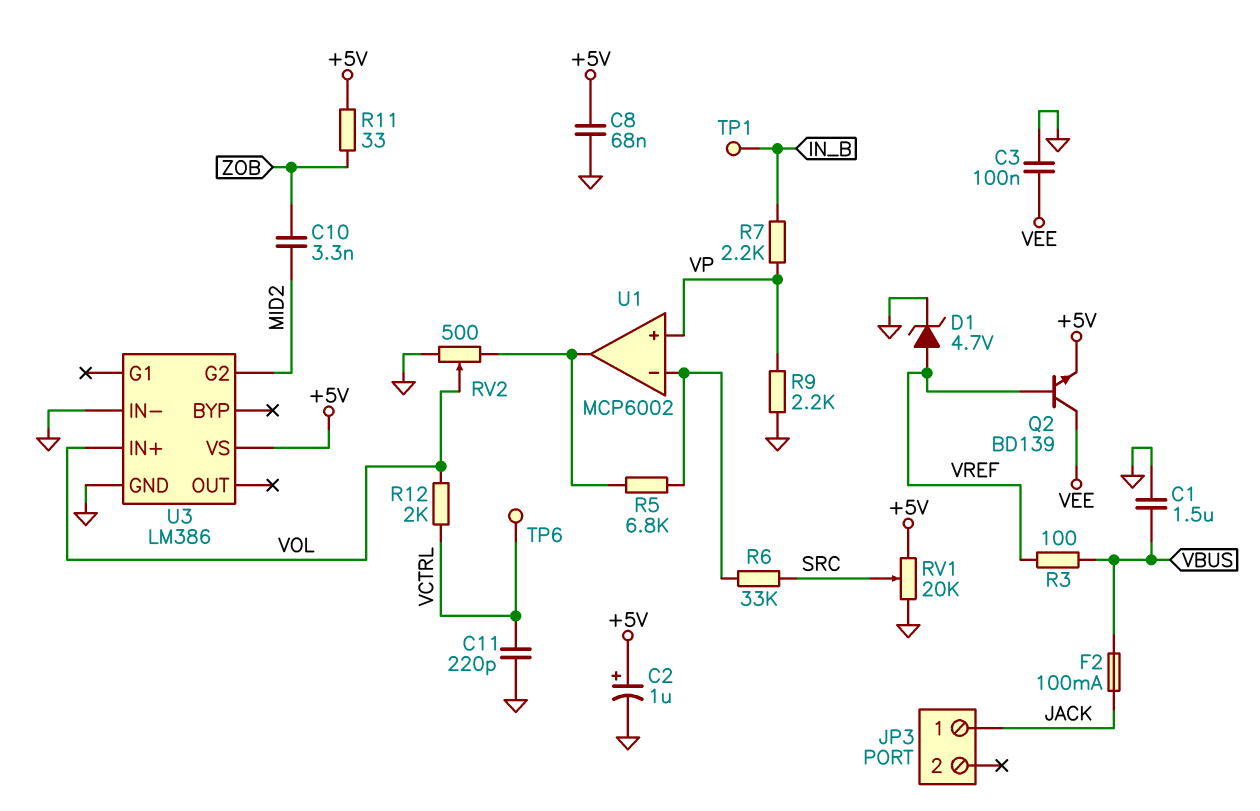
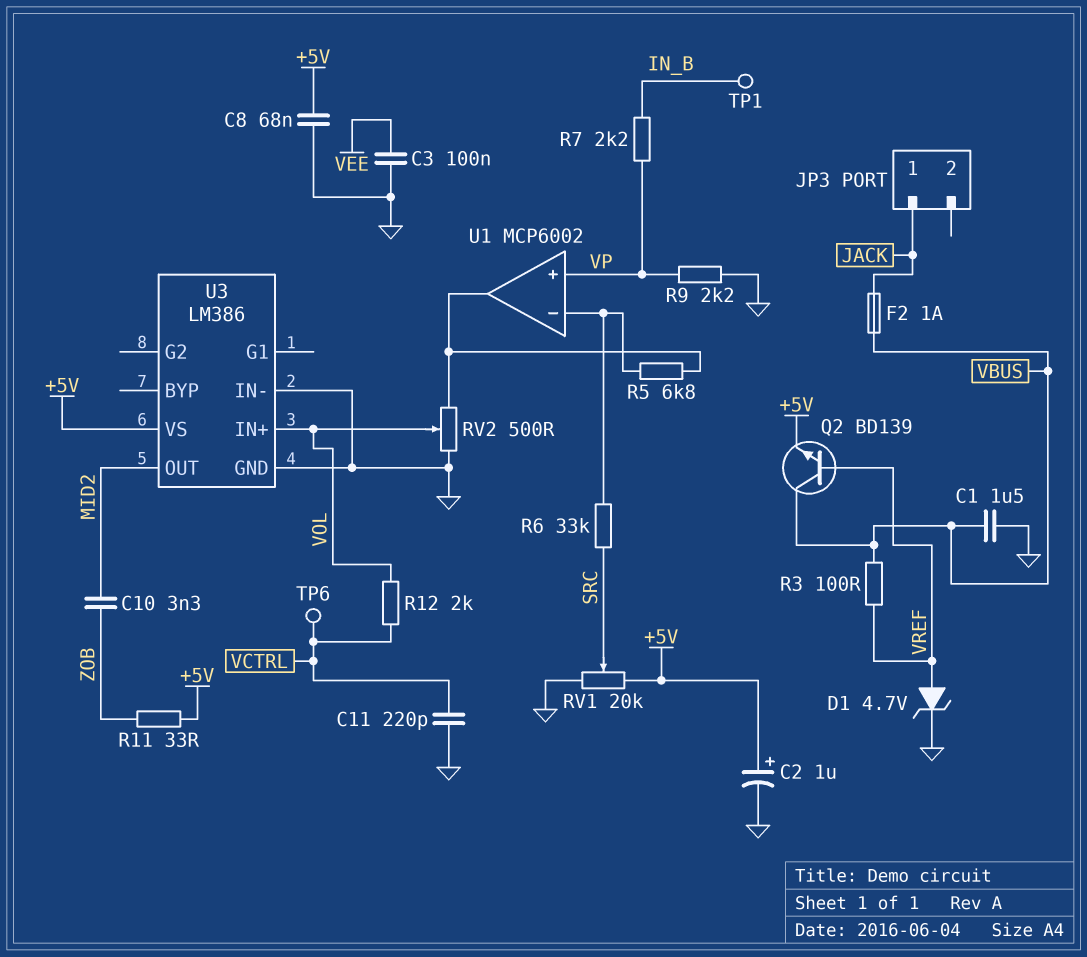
F2: 100mA (JACK, VBUS) -> 1A (JACK, VBUS)
Q2: NPN BD139 (B VREF, C VEE, E +5V) -> NPN BD139 (B VREF, C VBUS, E +5V)
U3 pin G2: MID2 -> none
U3 pin OUT: none -> MID2

